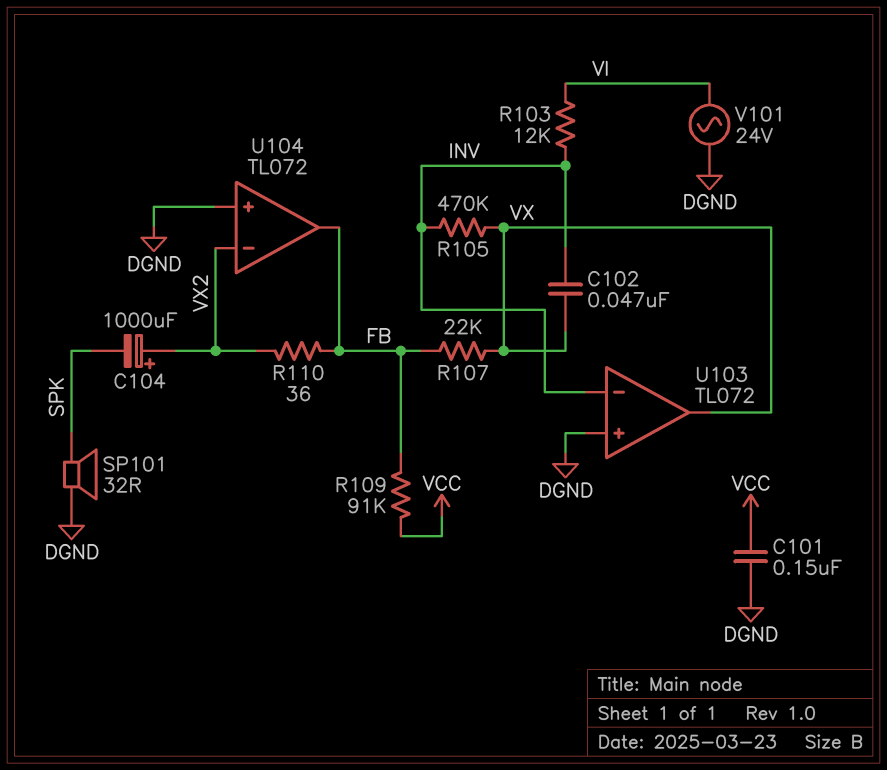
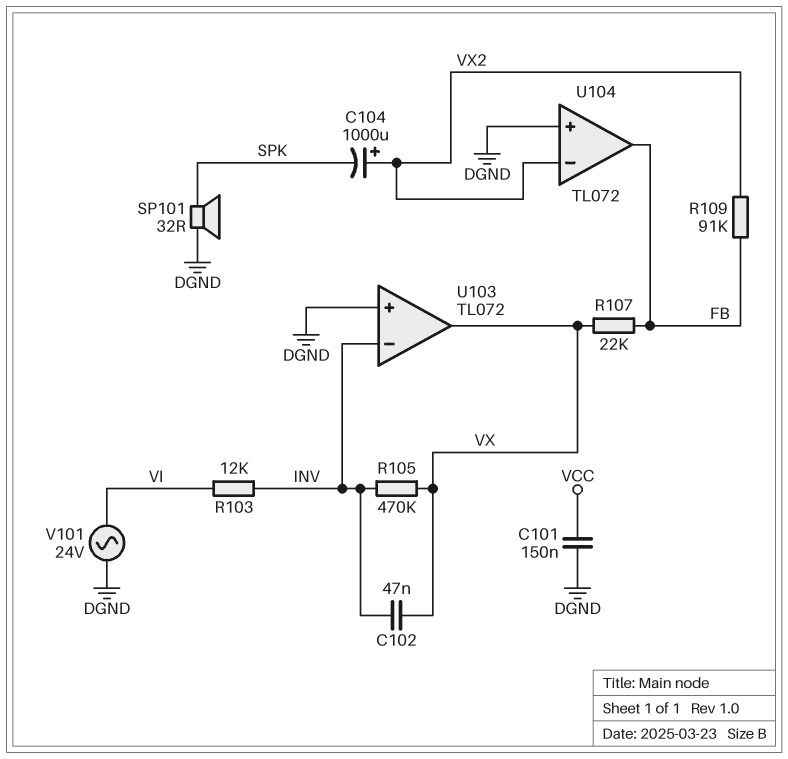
R109: 91k (FB, VCC) -> 91k (FB, VX2)
R110: 36 (FB, VX2) -> none

